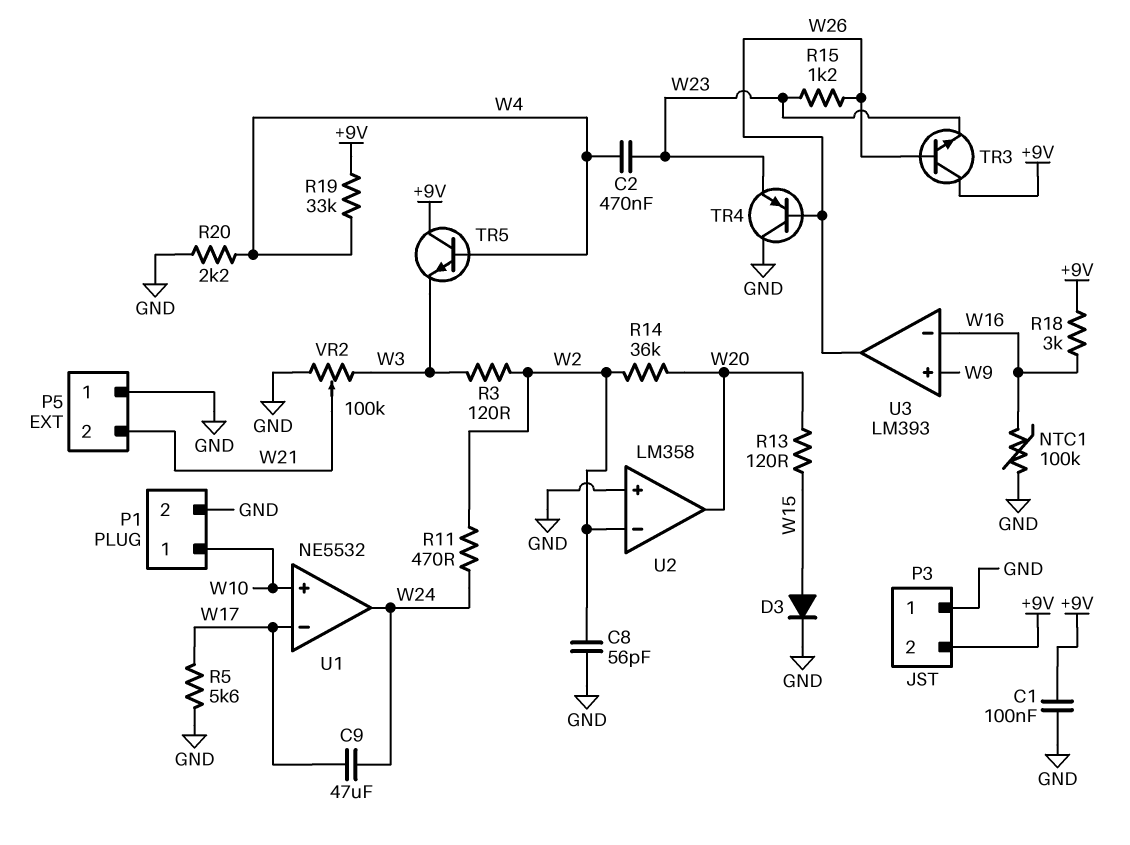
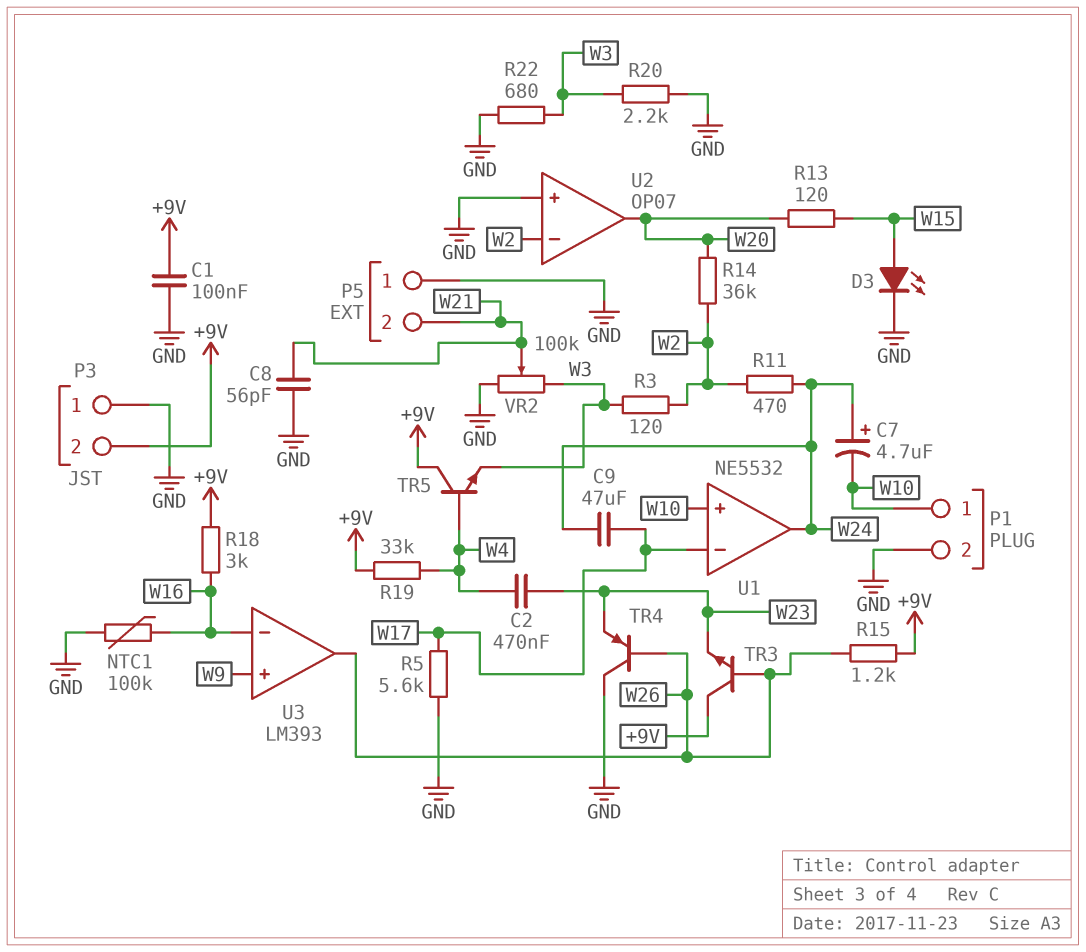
C7: none -> 4.7uF (plus W24, minus W10)
C8: 56pF (GND, W2) -> 56pF (GND, W21)
D3: diode (A W15, K GND) -> LED (A W15, K GND)
R15: 1.2k (W23, W26) -> 1.2k (+9V, W26)
R20: 2.2k (GND, W4) -> 2.2k (GND, W3)
R22: none -> 680 (GND, W3)
U2: LM358 -> OP07

